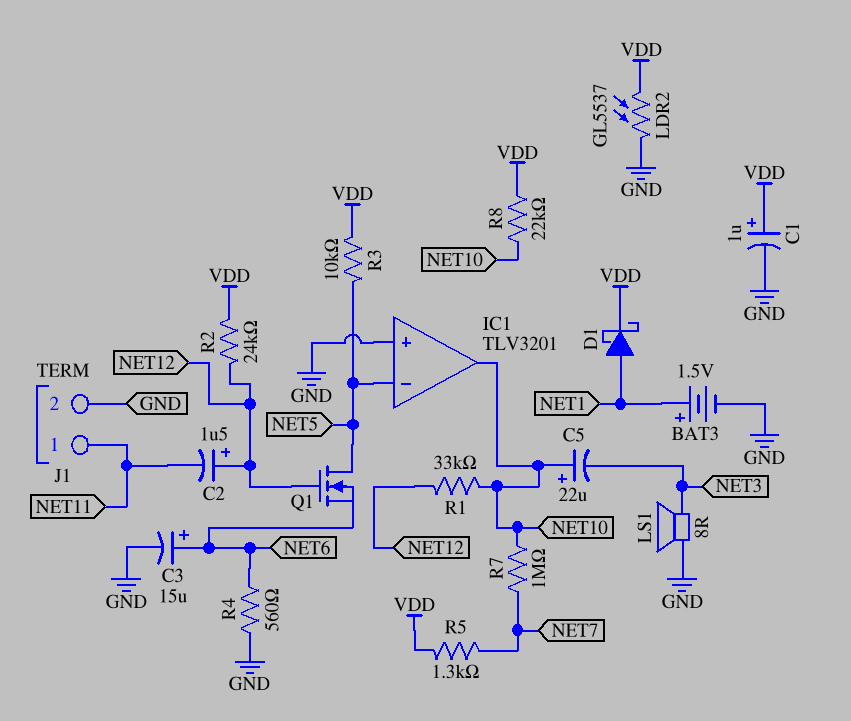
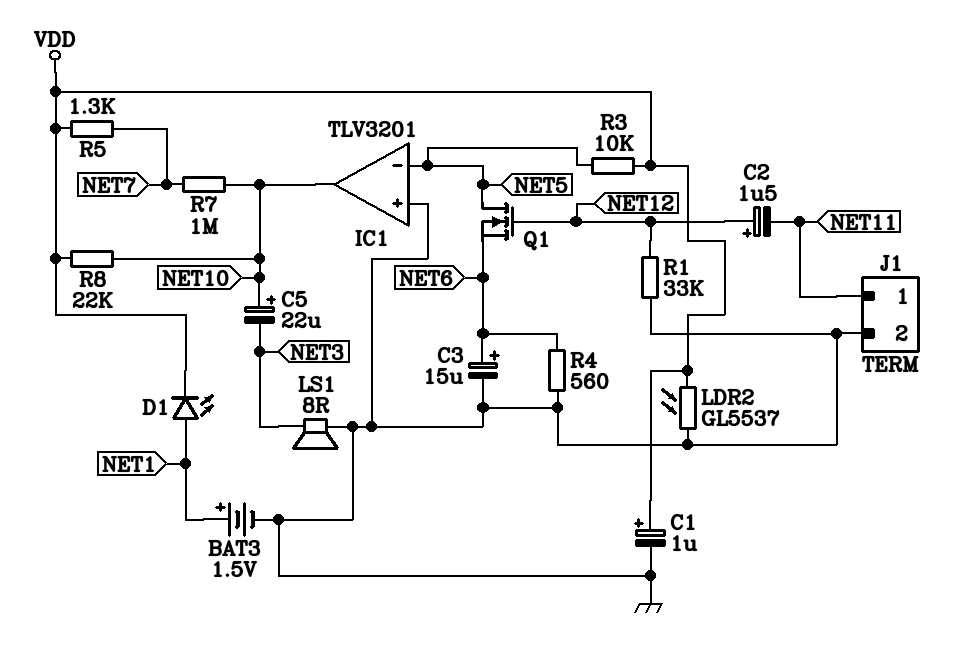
D1: schottky (A NET1, K VDD) -> LED (A NET1, K VDD)
R1: 33k (NET10, NET12) -> 33k (GND, NET12)
R2: 24k (NET12, VDD) -> none

